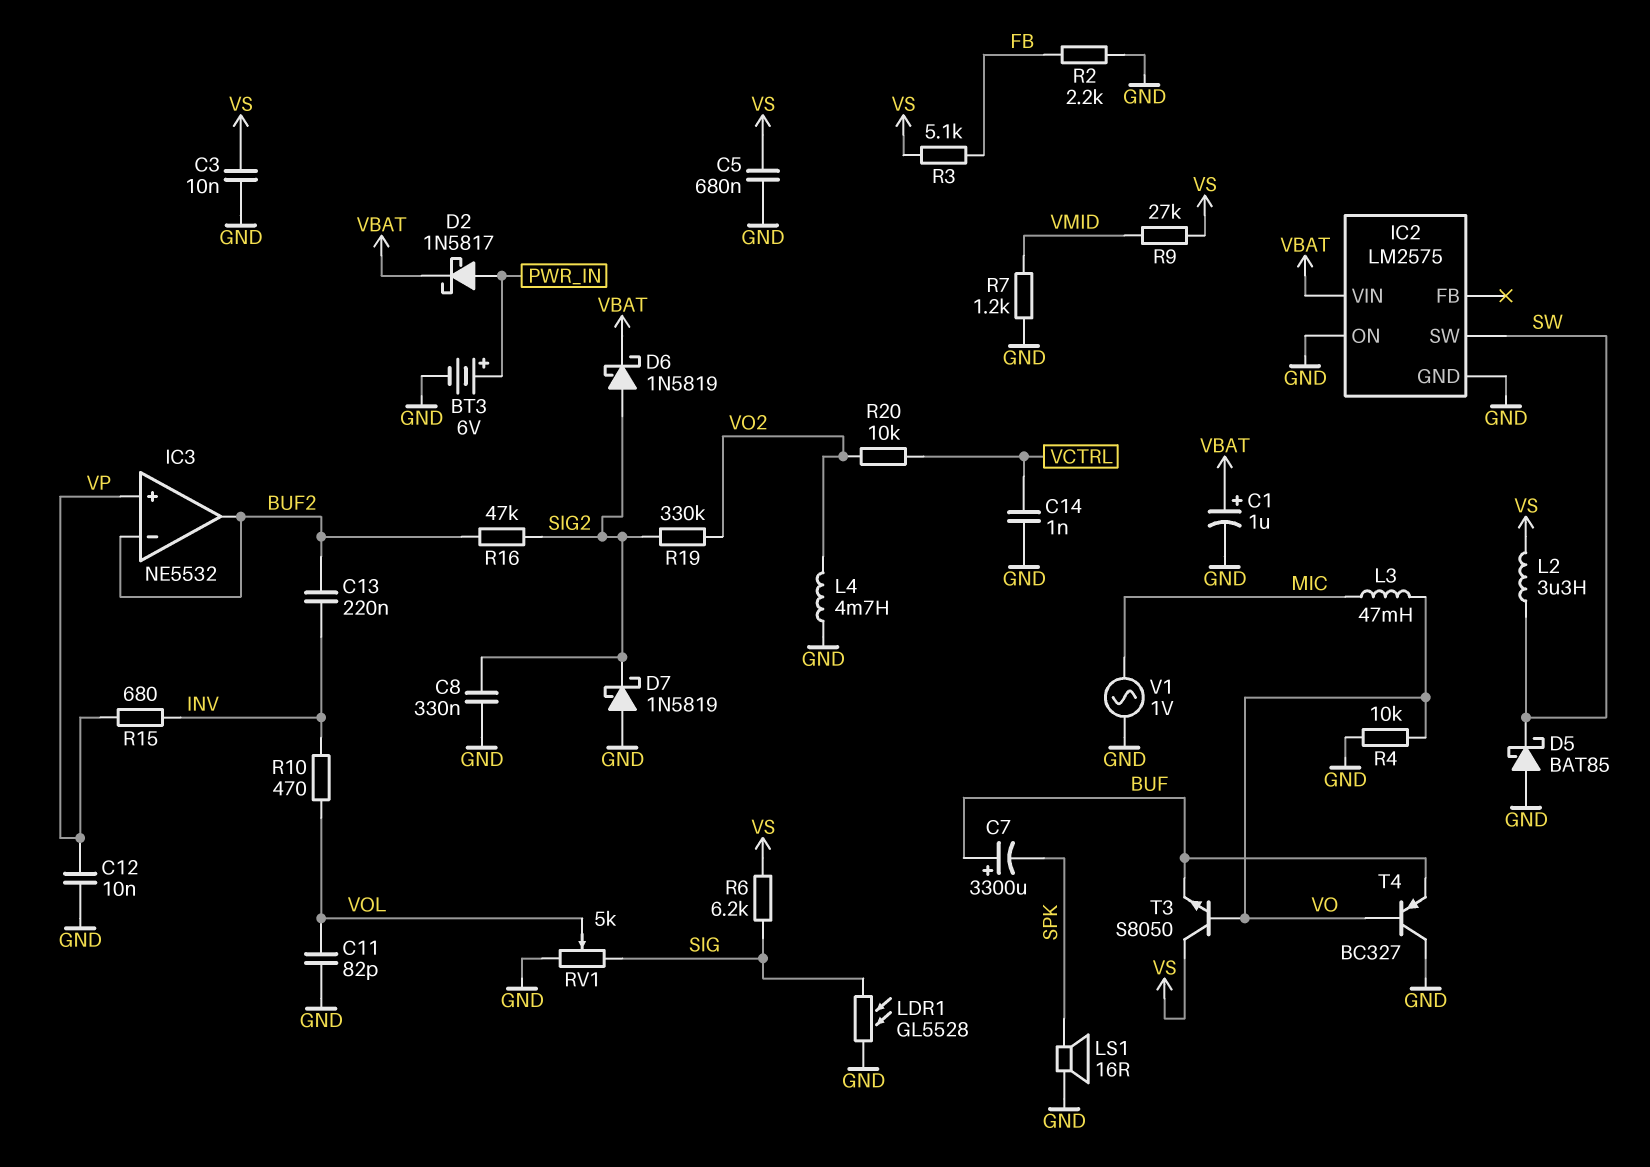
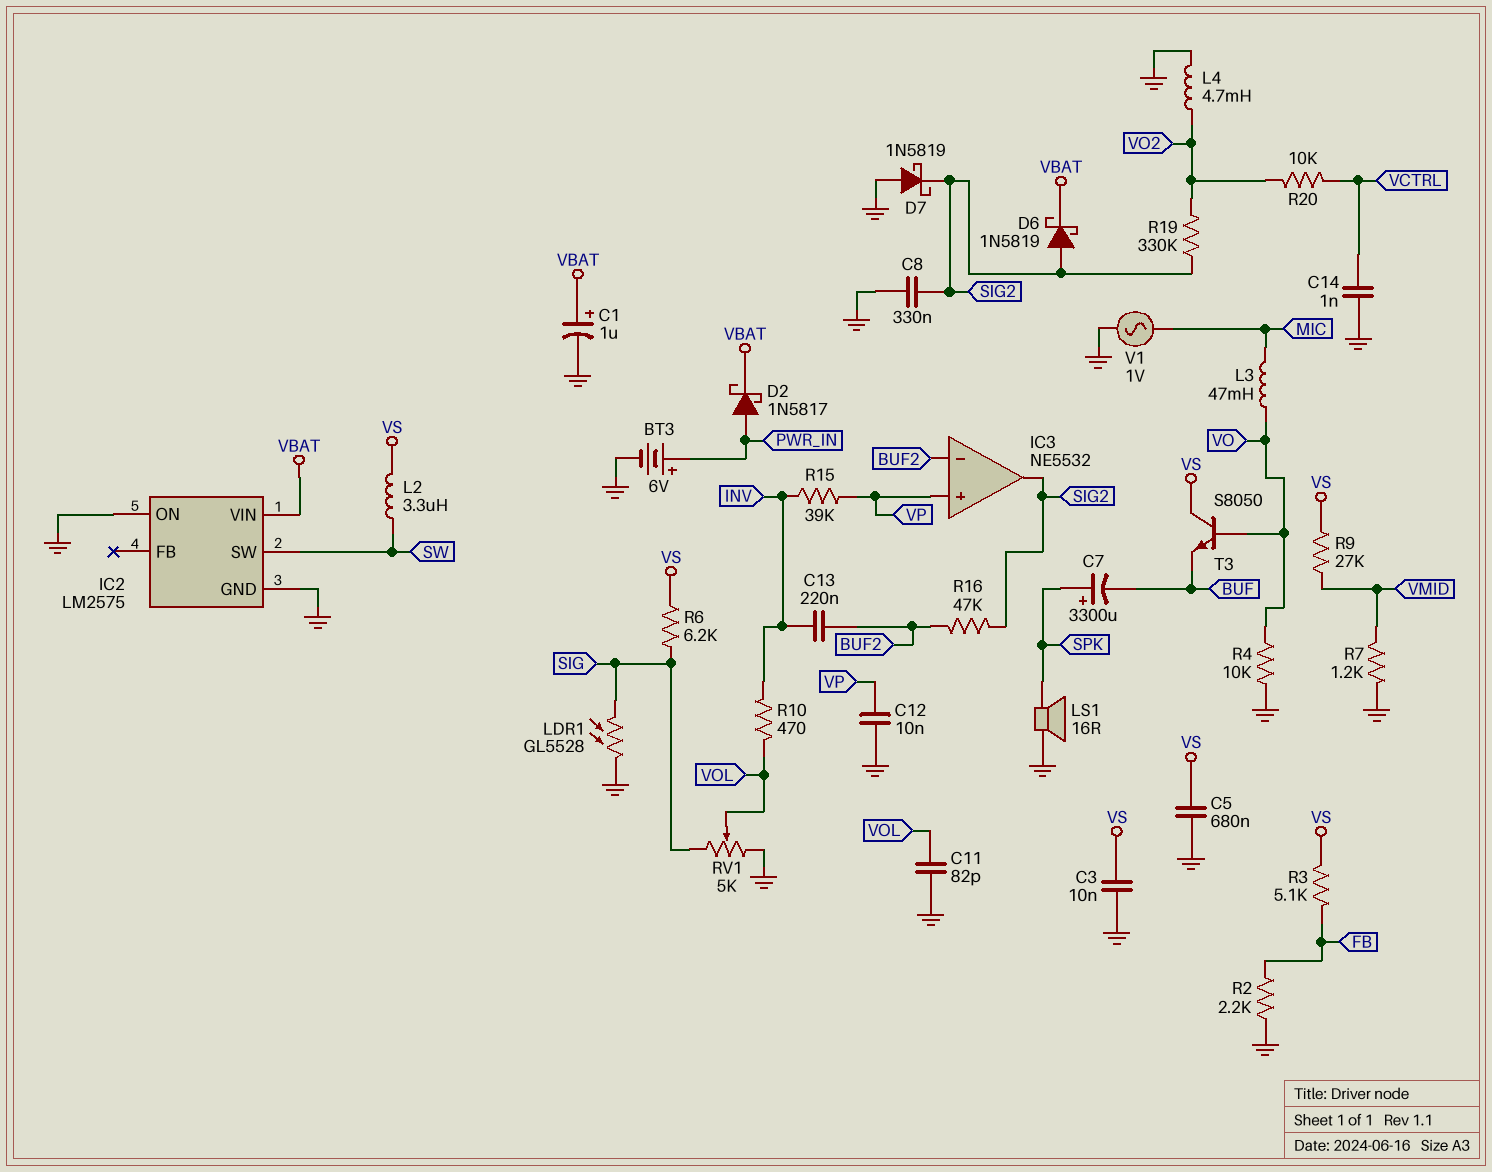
C7: 3300uF (plus BUF, minus SPK) -> 3300uF (plus SPK, minus BUF)
D5: schottky BAT85 (A GND, K SW) -> none
IC3 pin out: BUF2 -> SIG2
R15: 680 (INV, VP) -> 39k (INV, VP)
T4: PNP BC327 (B VO, C GND, E BUF) -> none

